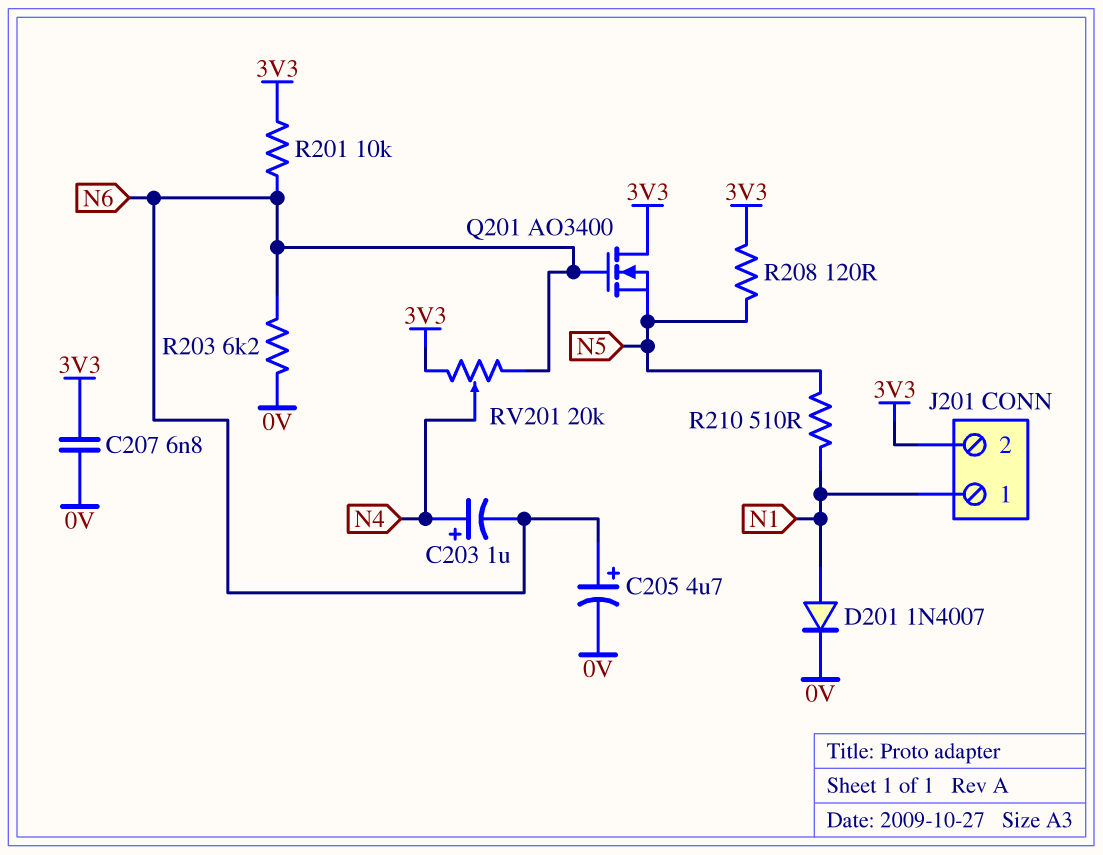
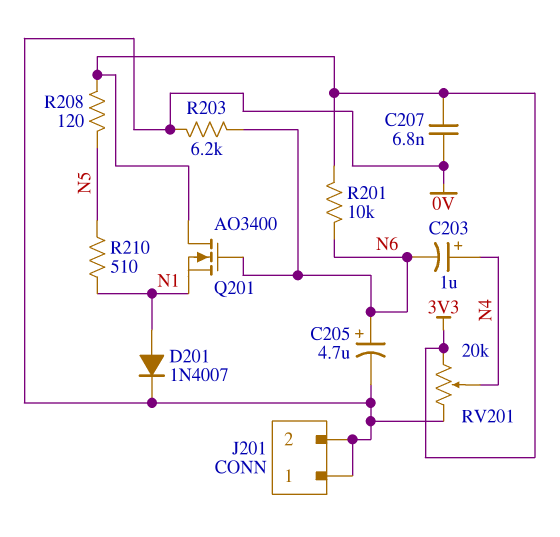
J201 pin 1: N1 -> 0V
J201 pin 2: 3V3 -> 0V
Q201: NMOS AO3400 (G N6, D 3V3, S N5) -> NMOS AO3400 (G N6, D 3V3, S N1)
RV201: 20k (3V3, N6, wiper N4) -> 20k (0V, 3V3, wiper N4)

